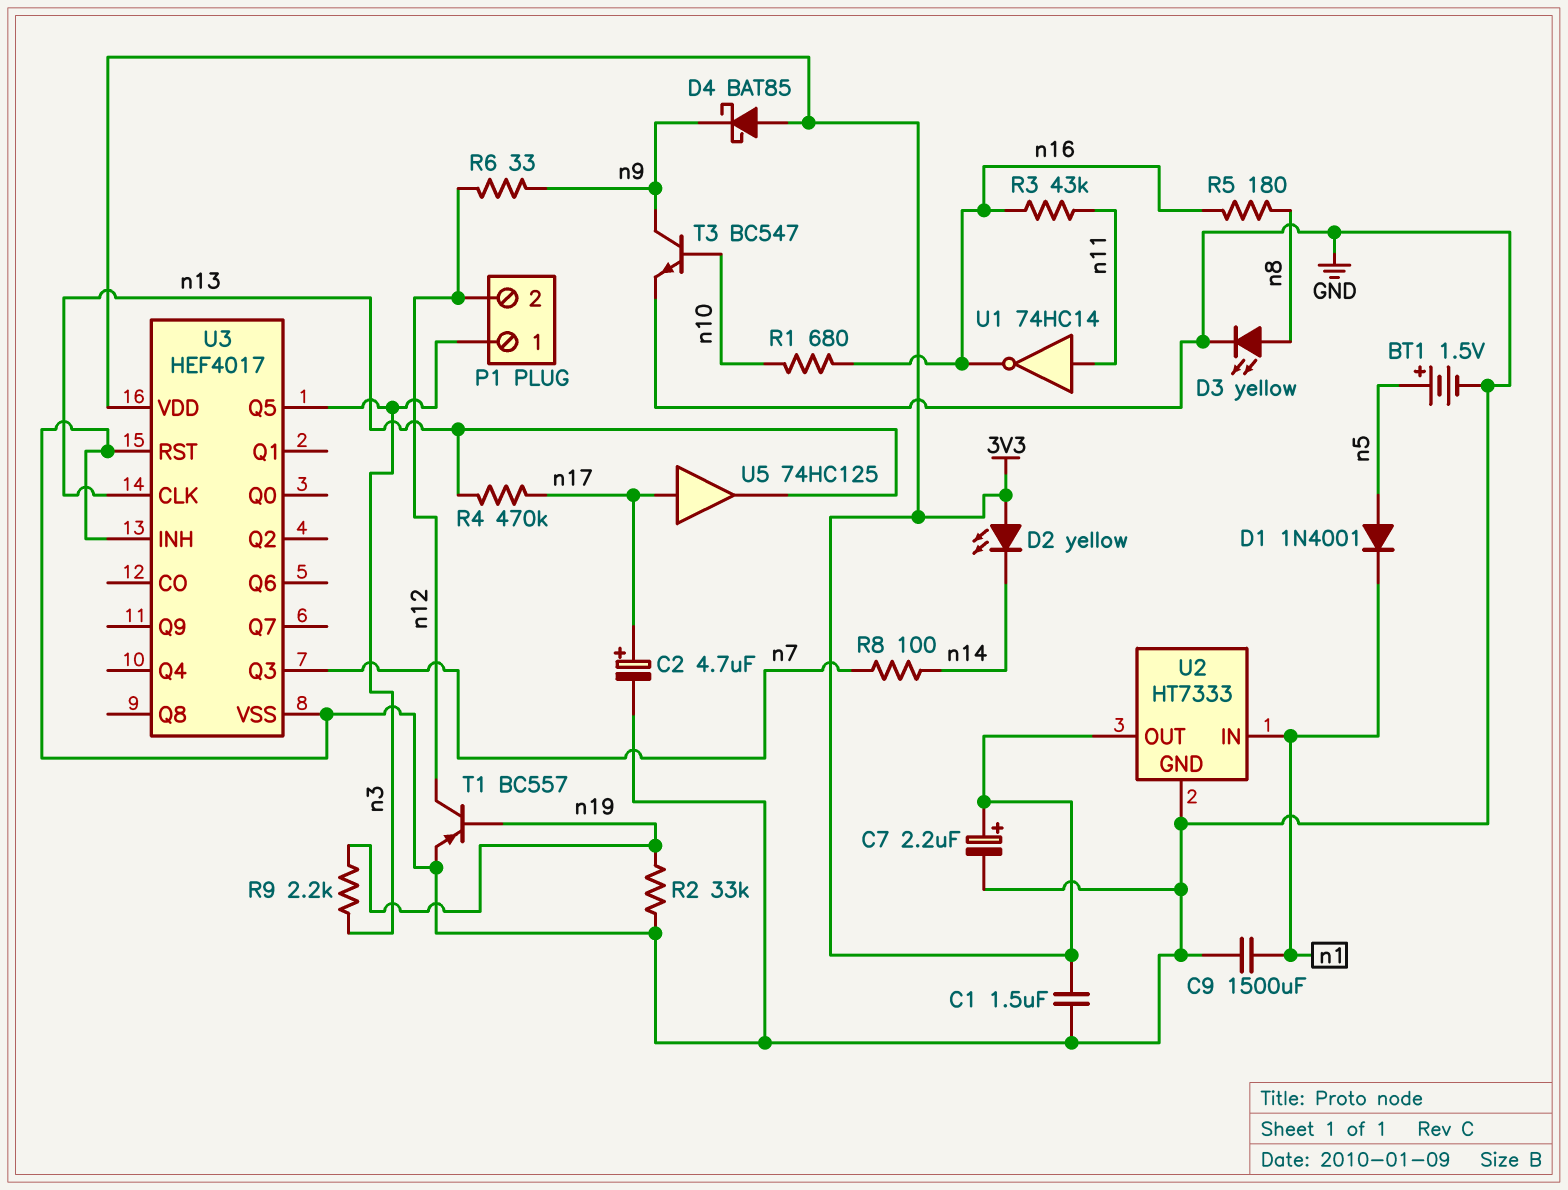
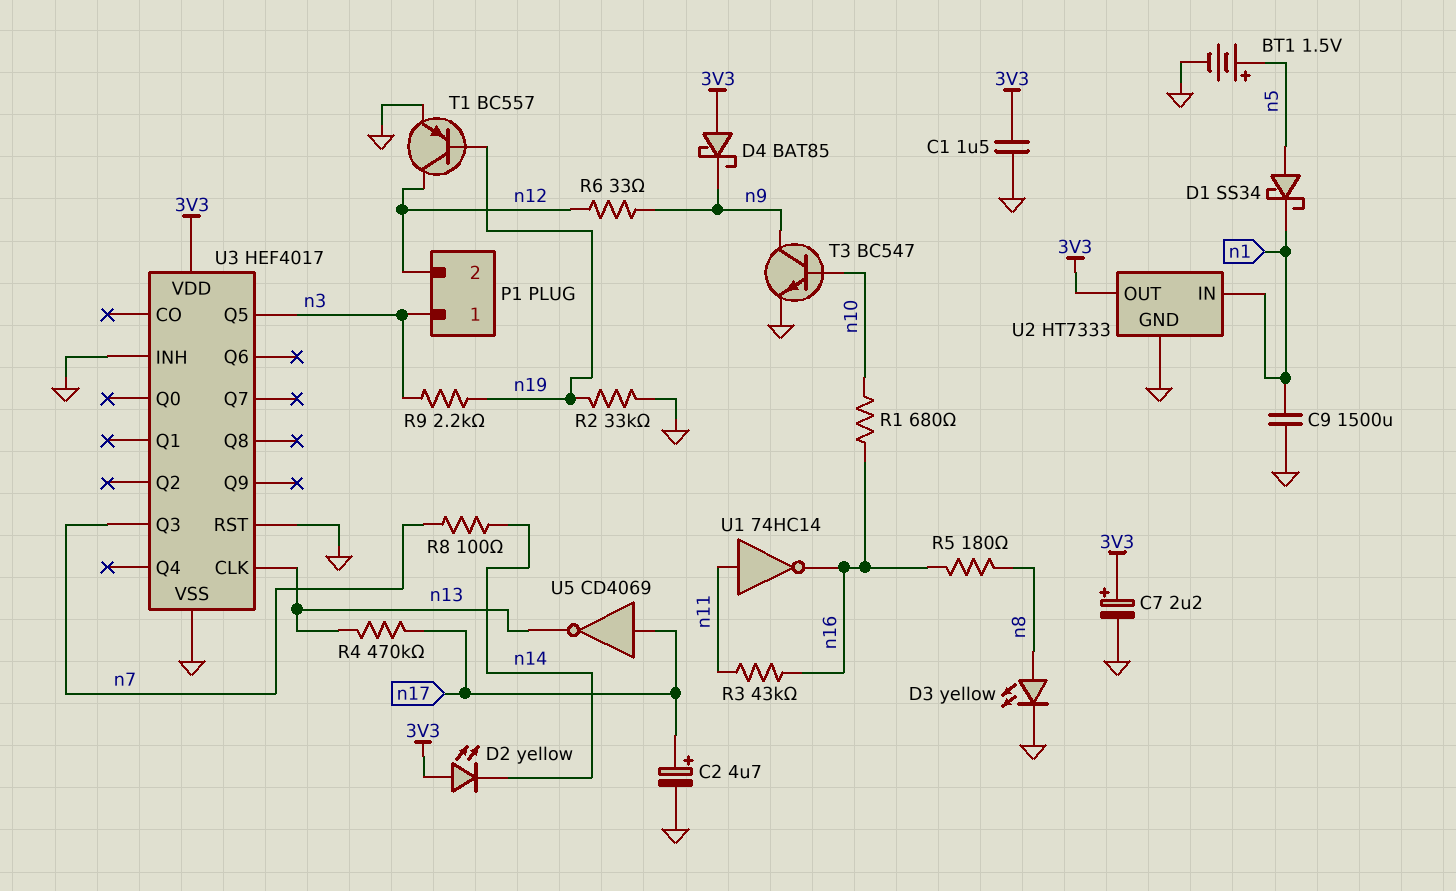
D1: diode 1N4001 (A n5, K n1) -> schottky SS34 (A n5, K n1)
U5: buffer 74HC125 (in n17, out n13) -> NOT CD4069 (in n17, out n13)

